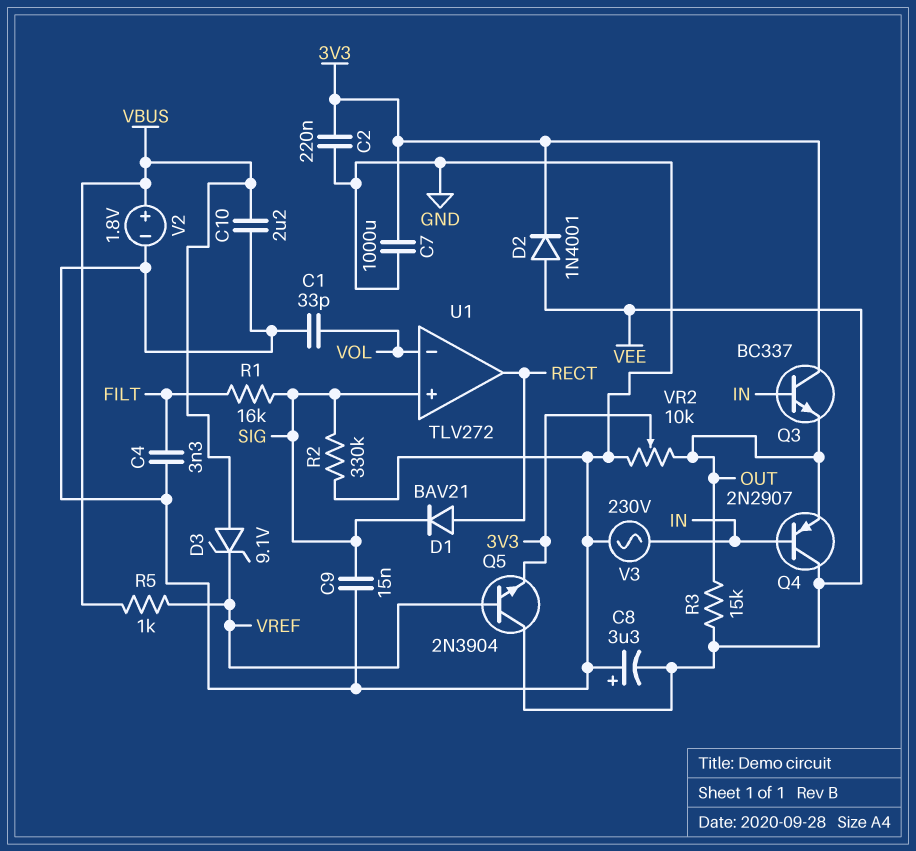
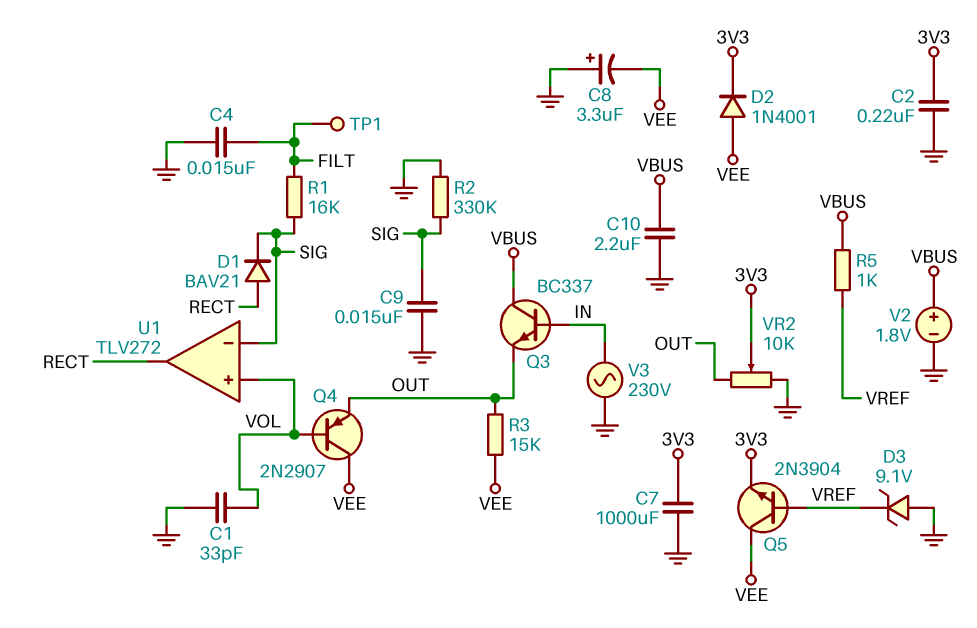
C4: 3.3nF (FILT, GND) -> 15nF (FILT, GND)
D3: zener 9.1V (A VBUS, K VREF) -> zener 9.1V (A GND, K VREF)
Q3: NPN BC337 (B IN, C 3V3, E OUT) -> NPN BC337 (B IN, C VBUS, E OUT)
Q4: PNP 2N2907 (B IN, C VEE, E OUT) -> PNP 2N2907 (B VOL, C VEE, E OUT)
TP1: none -> test point (FILT)
U1 pin in+: SIG -> VOL
U1 pin in-: VOL -> SIG

